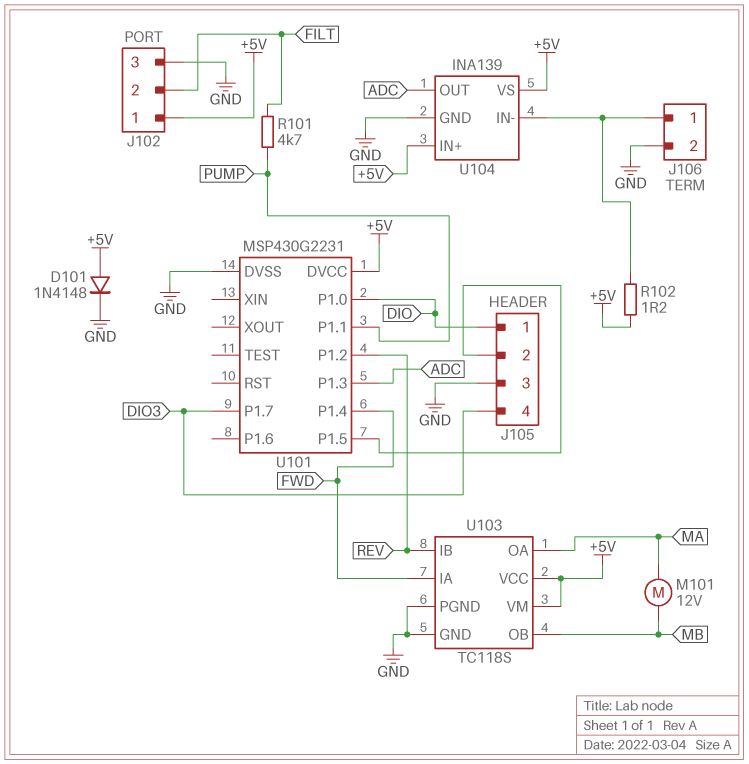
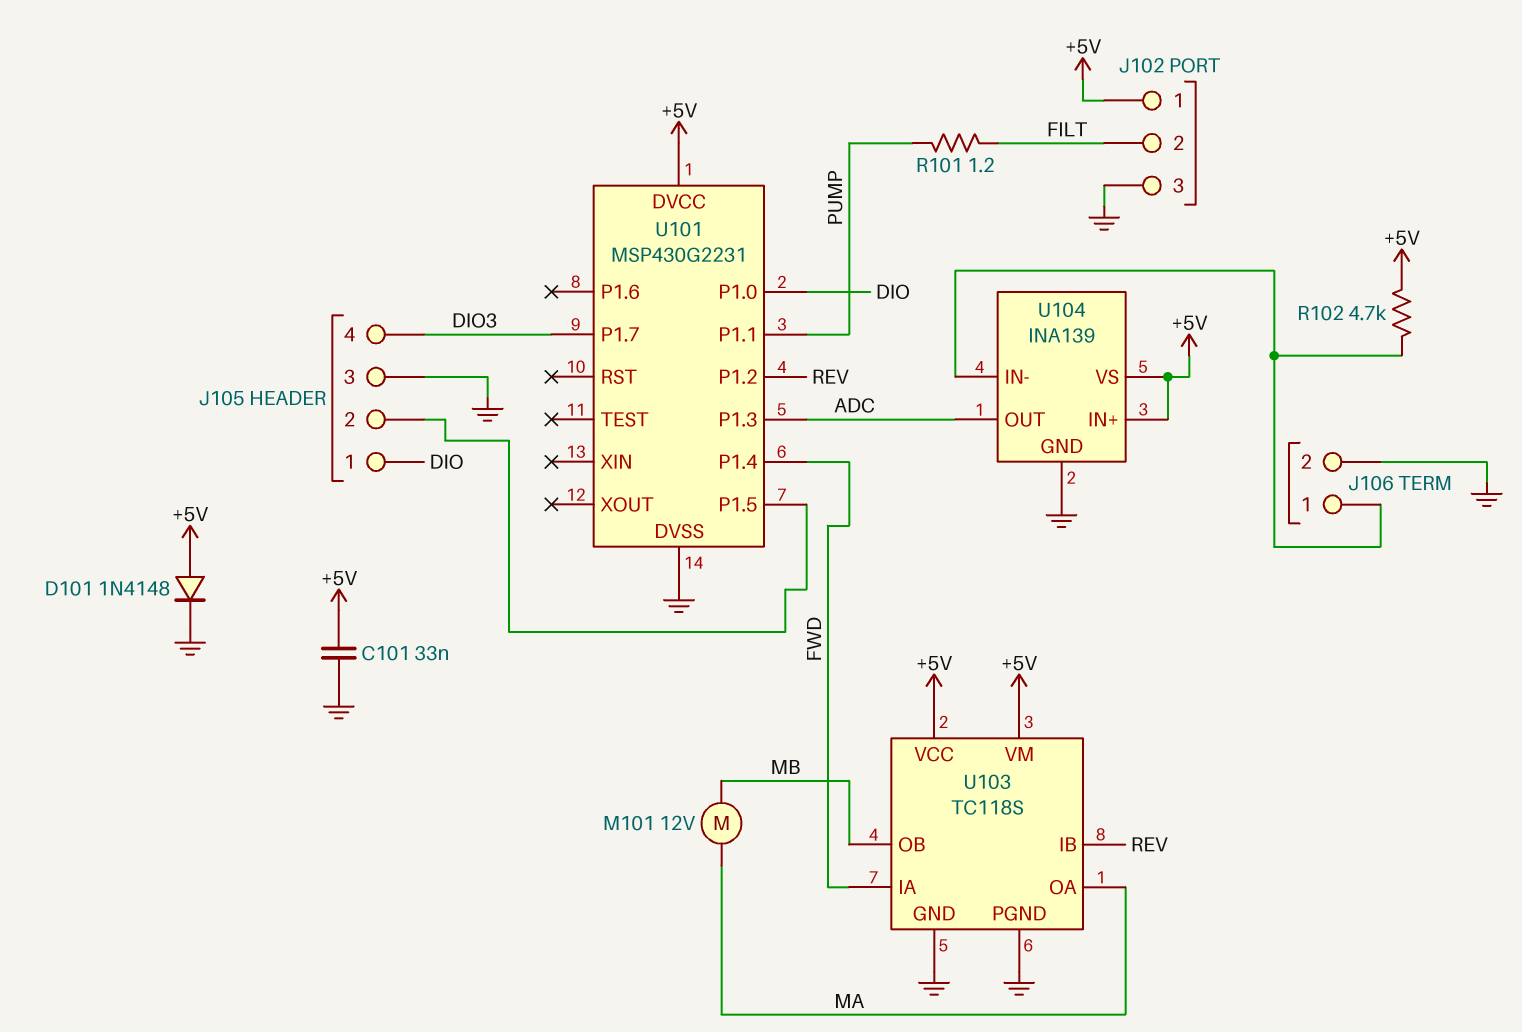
C101: none -> 33nF (+5V, GND)
R101: 4.7k (FILT, PUMP) -> 1.2 (FILT, PUMP)
R102: 1.2 (+5V, J106/1) -> 4.7k (+5V, J106/1)

